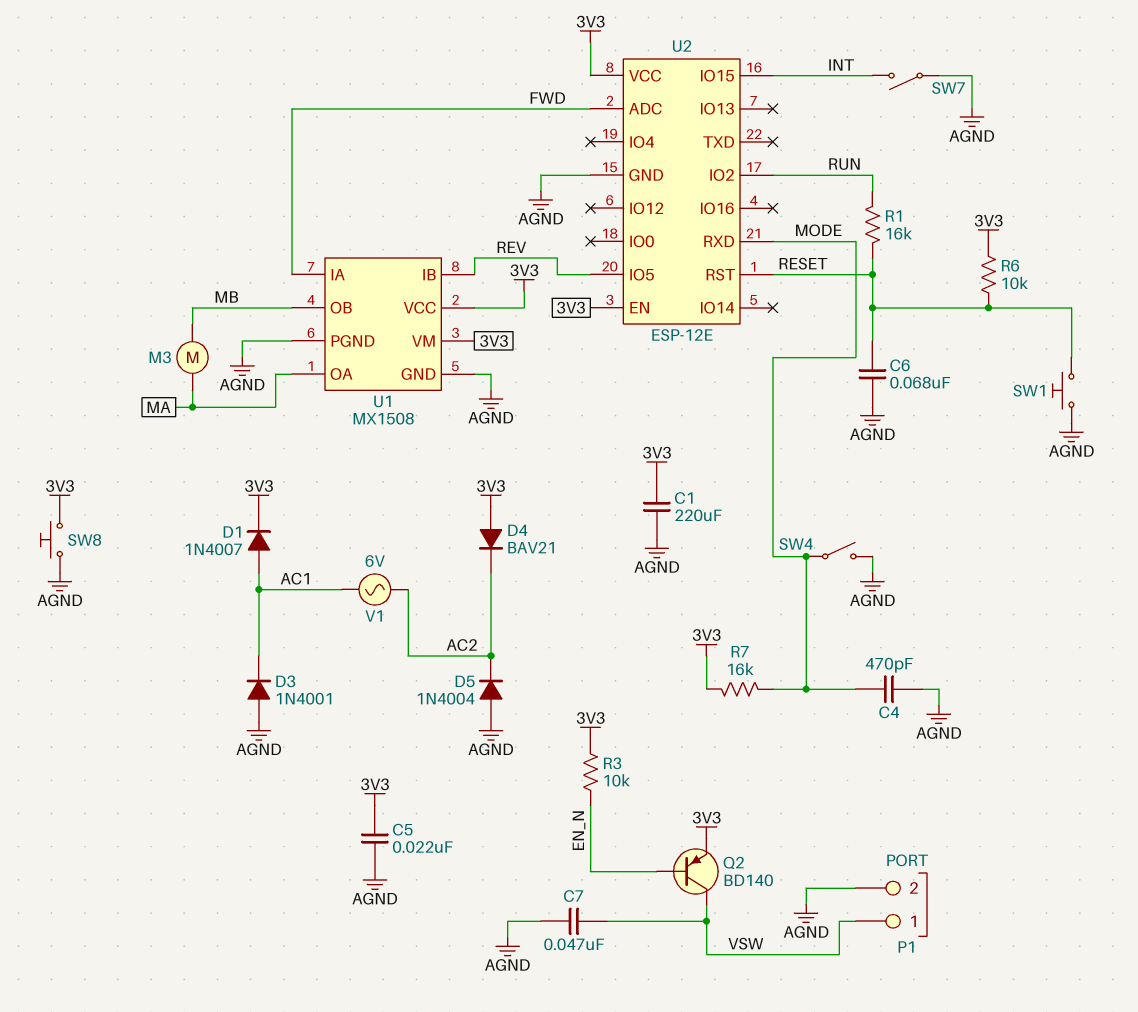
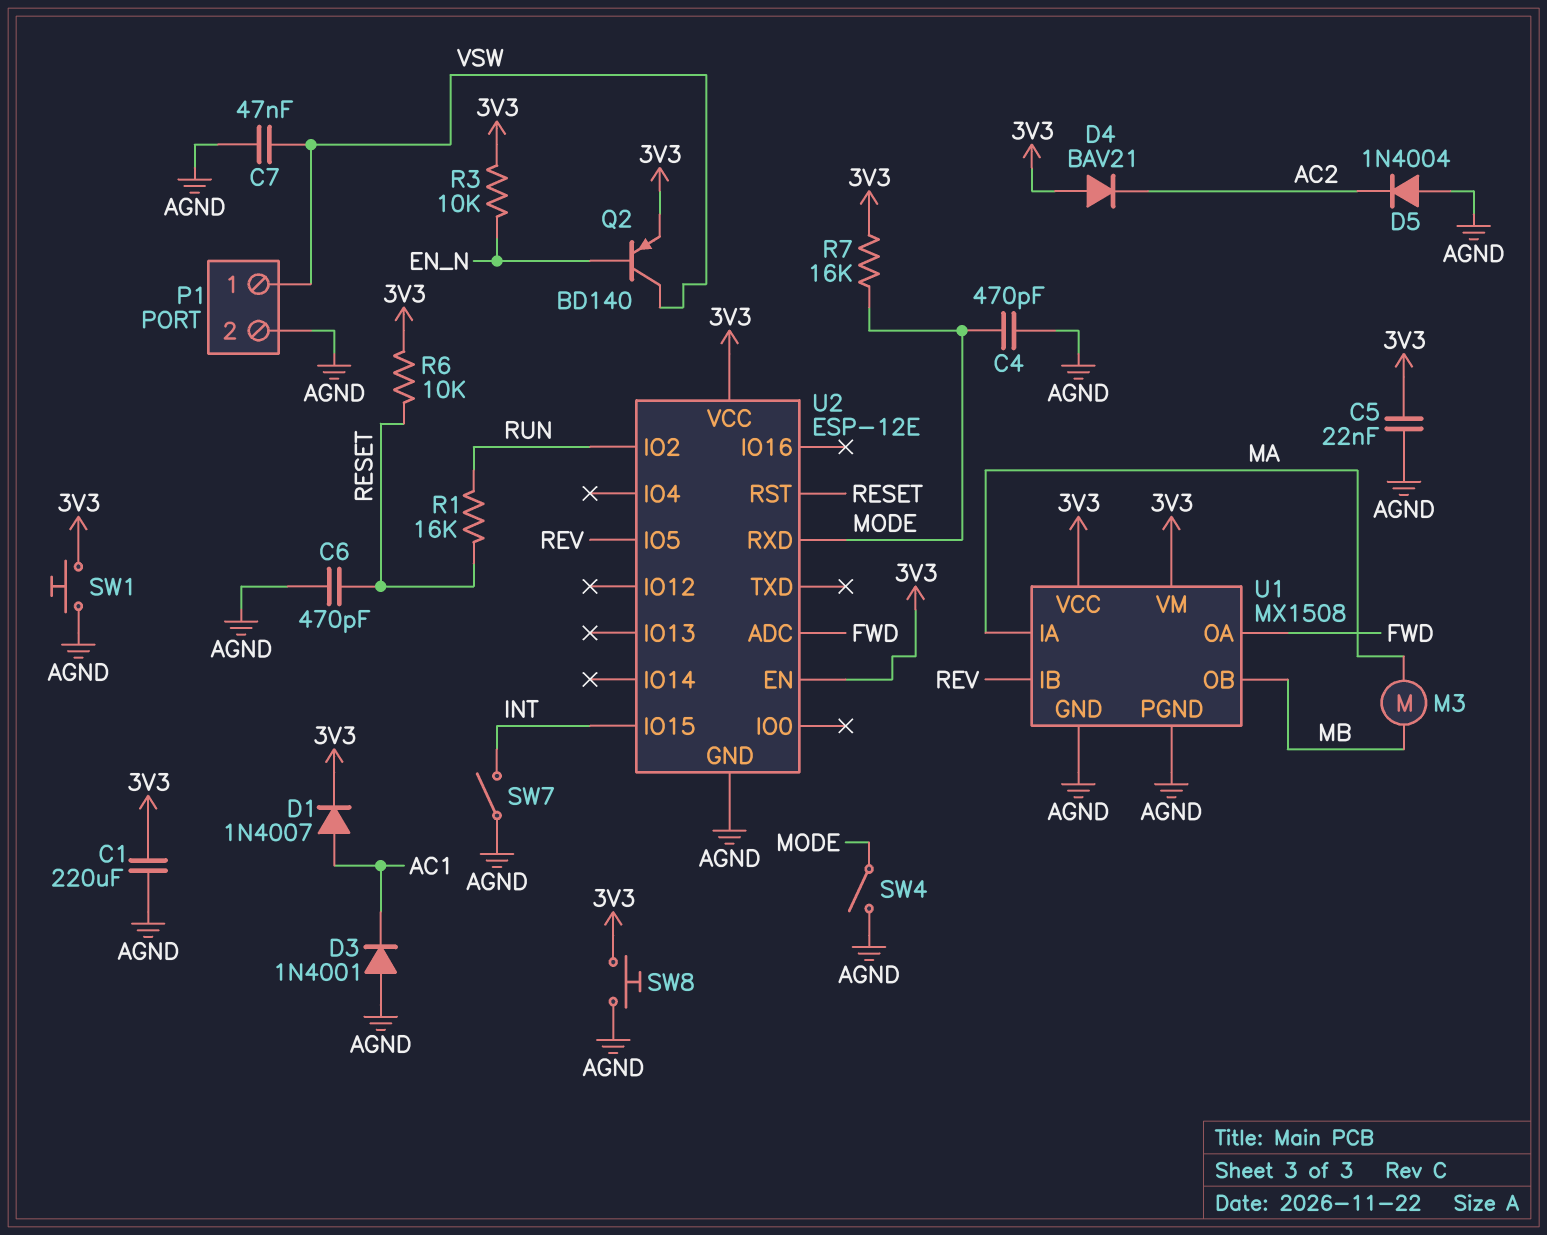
C6: 68nF (AGND, RESET) -> 470pF (AGND, RESET)
SW1: button (AGND, RESET) -> button (3V3, AGND)
U1 pin IA: FWD -> MA
U1 pin OA: MA -> FWD
V1: AC 6V (AC1, AC2) -> none

